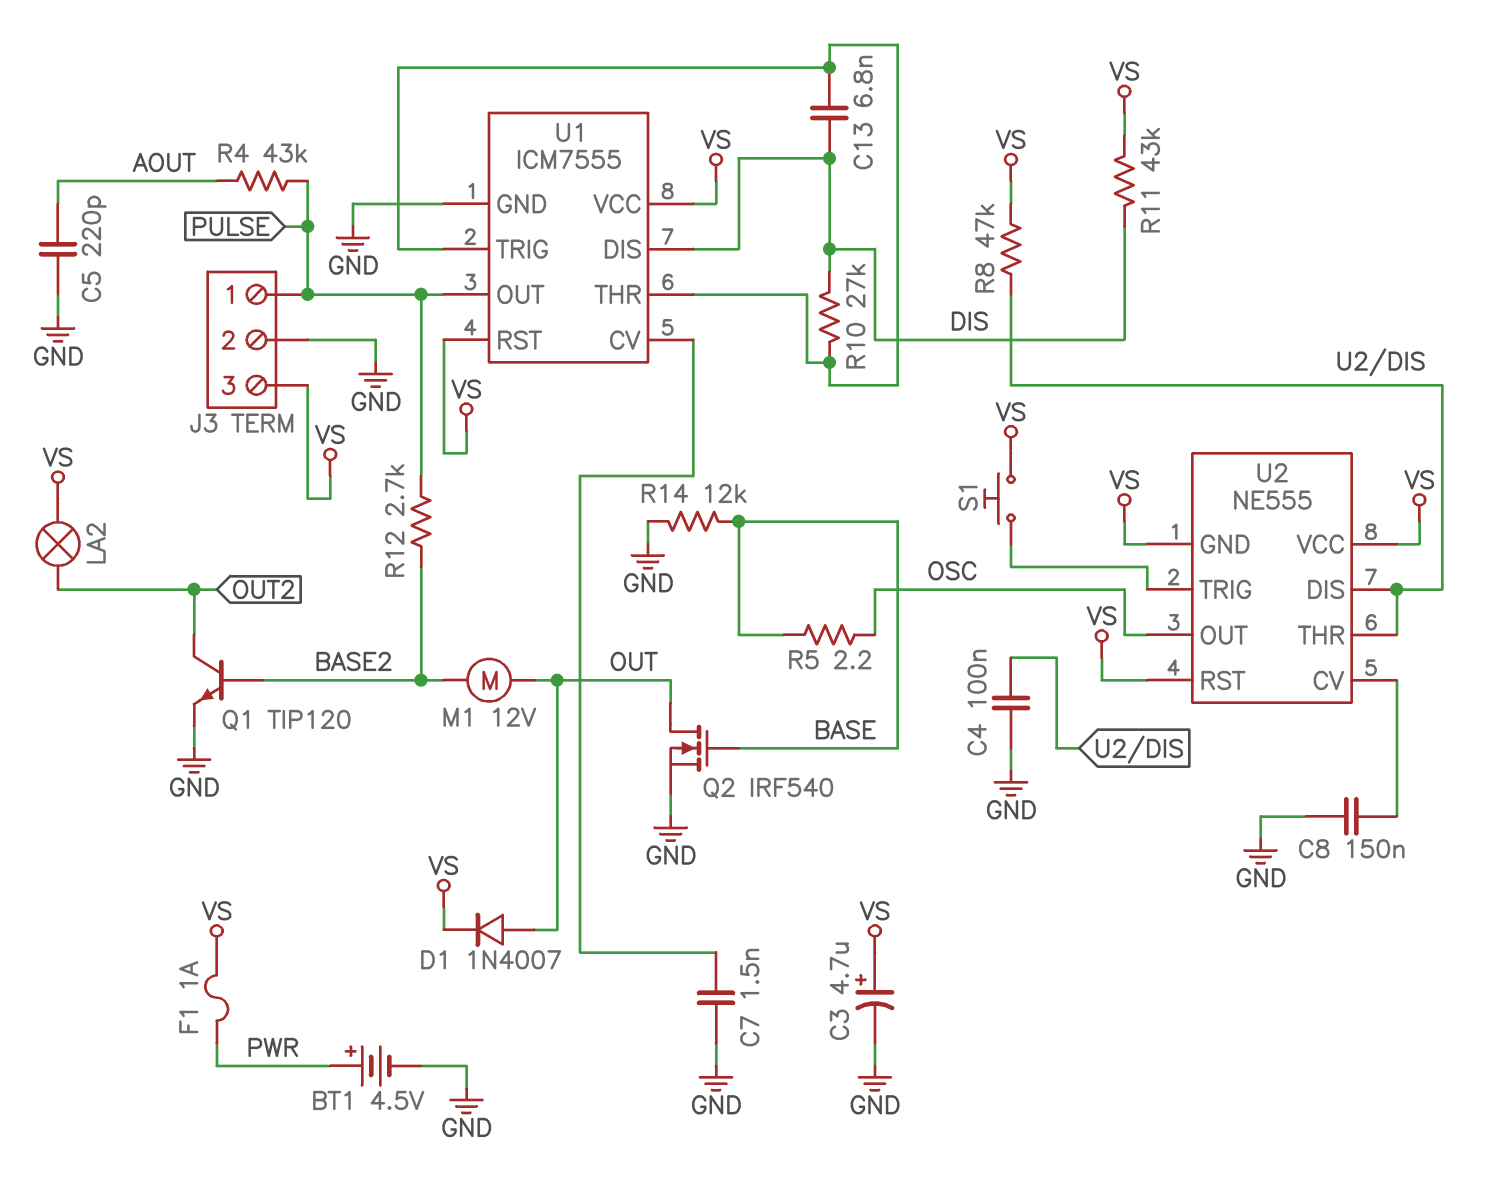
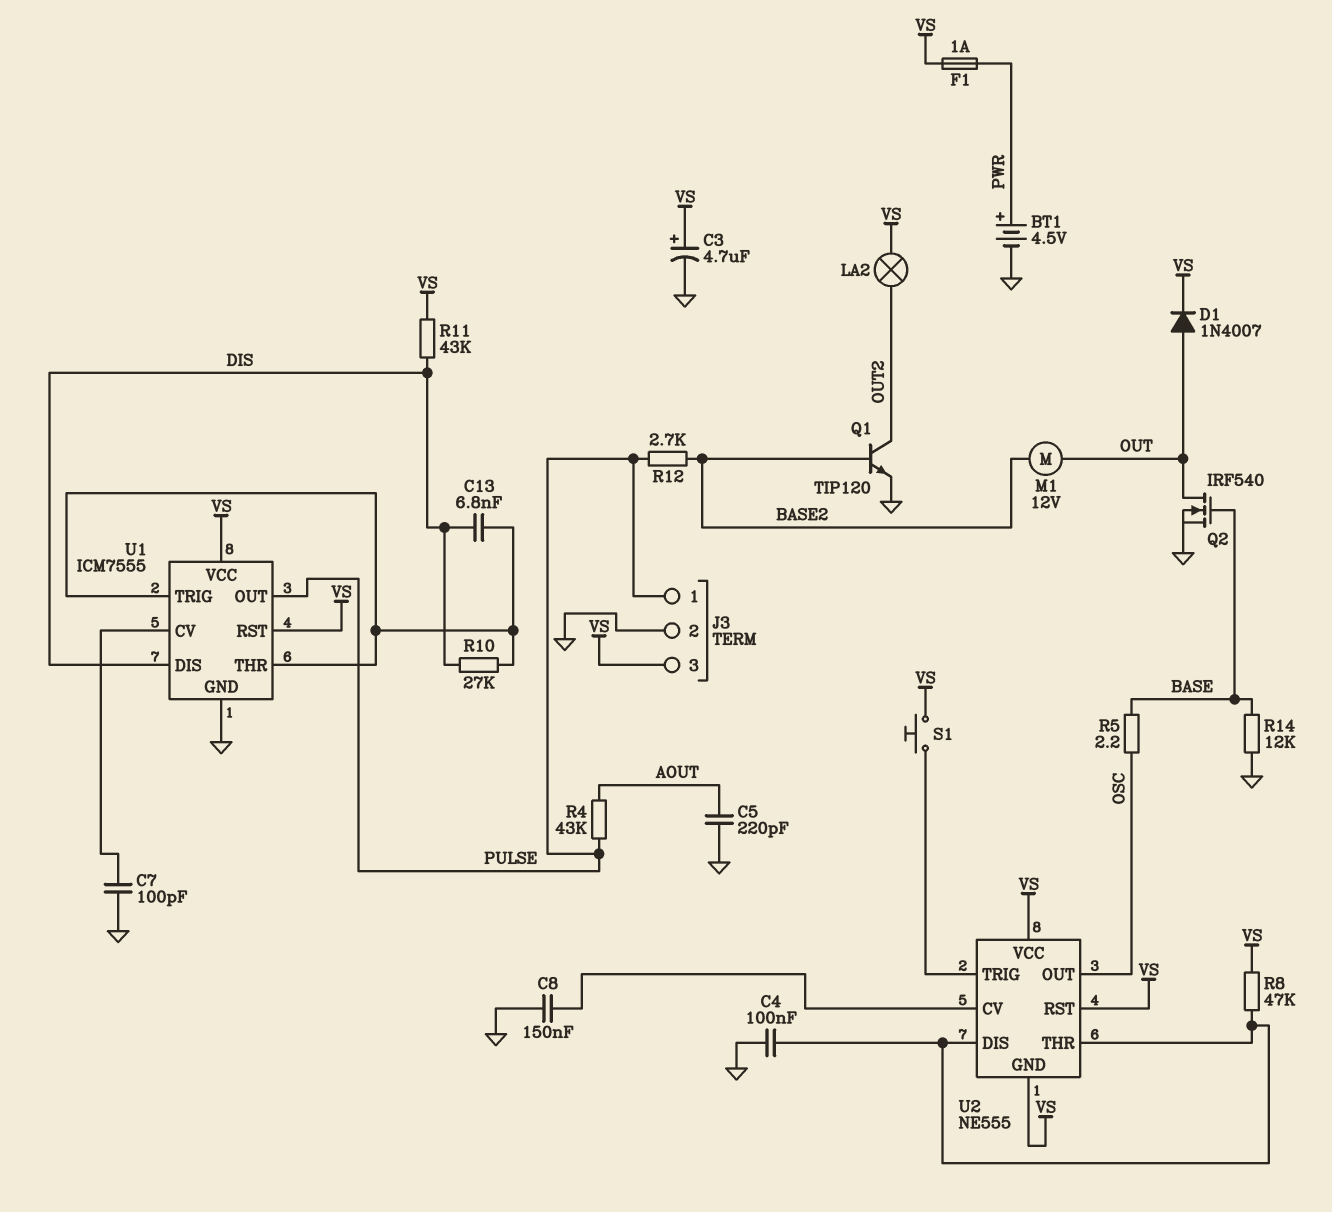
C7: 1.5nF (GND, U1/CV) -> 100pF (GND, U1/CV)

